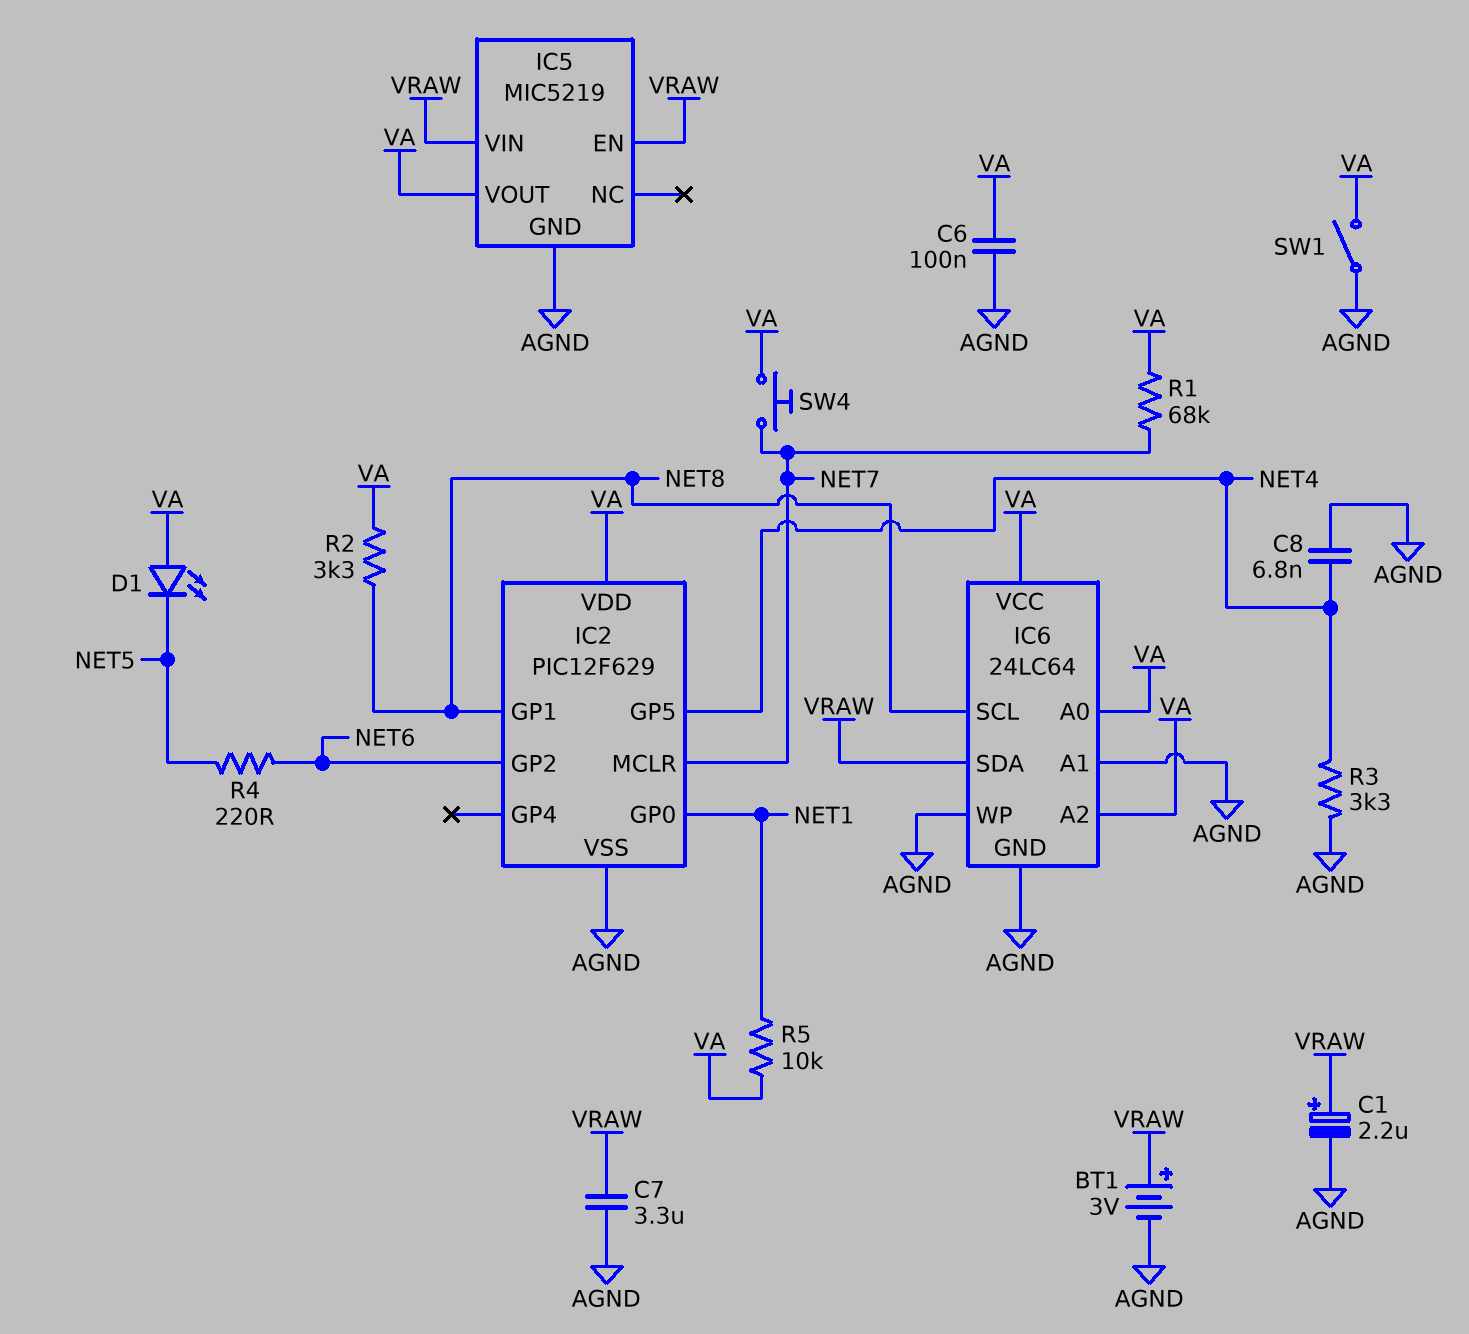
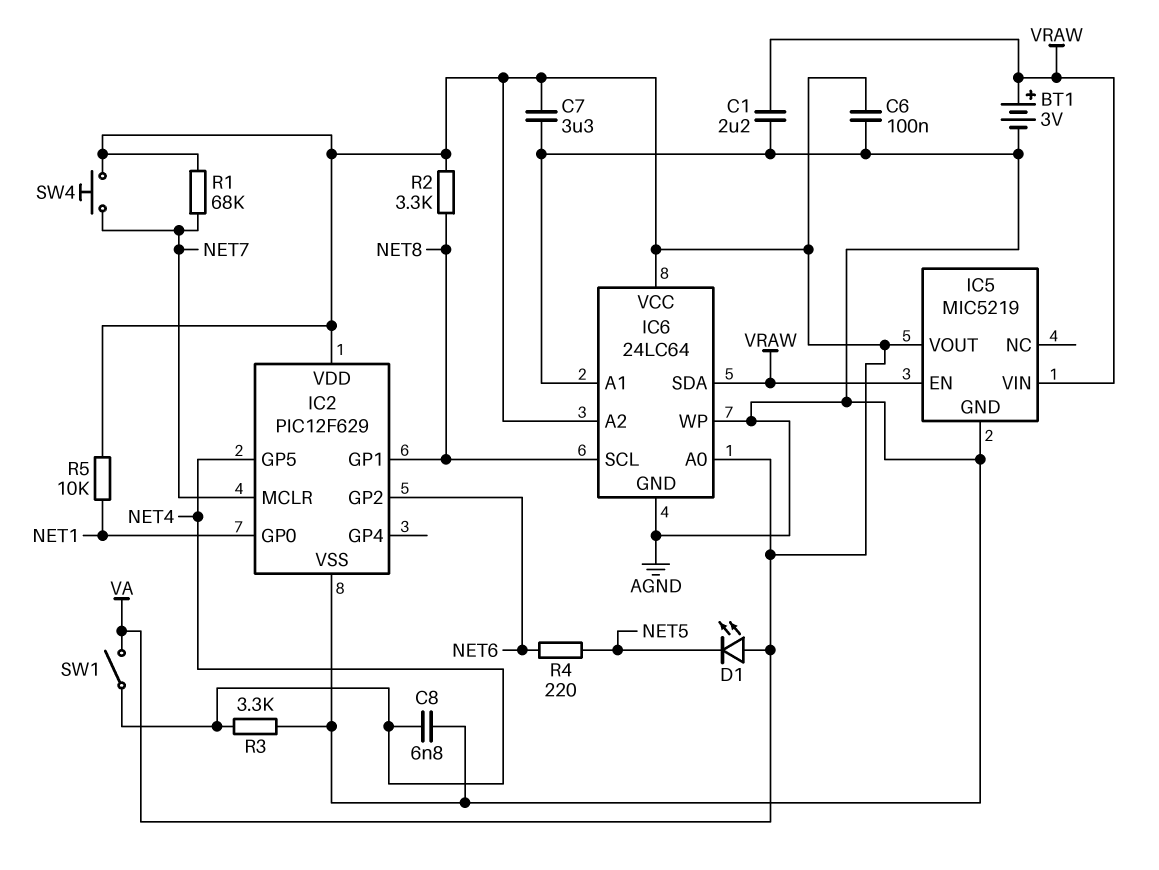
C1: 2.2uF (plus VRAW, minus AGND) -> 2.2uF (AGND, VRAW)
C7: 3.3uF (AGND, VRAW) -> 3.3uF (AGND, VA)
SW1: switch (AGND, VA) -> switch (NET4, VA)

